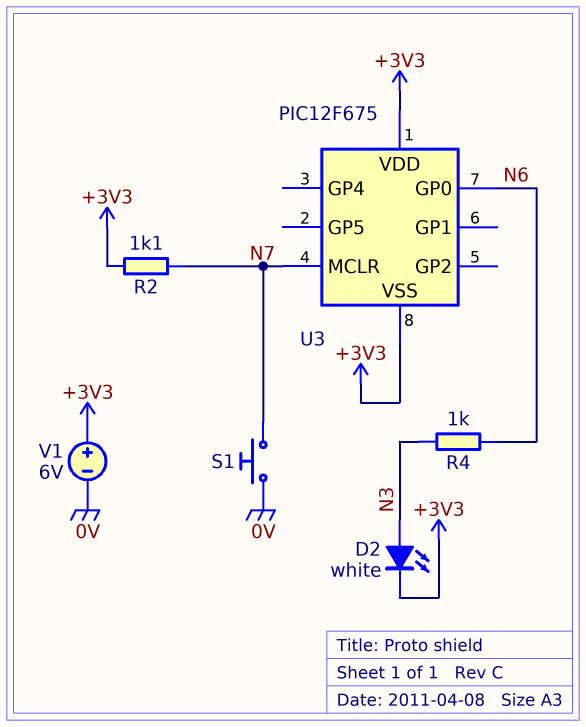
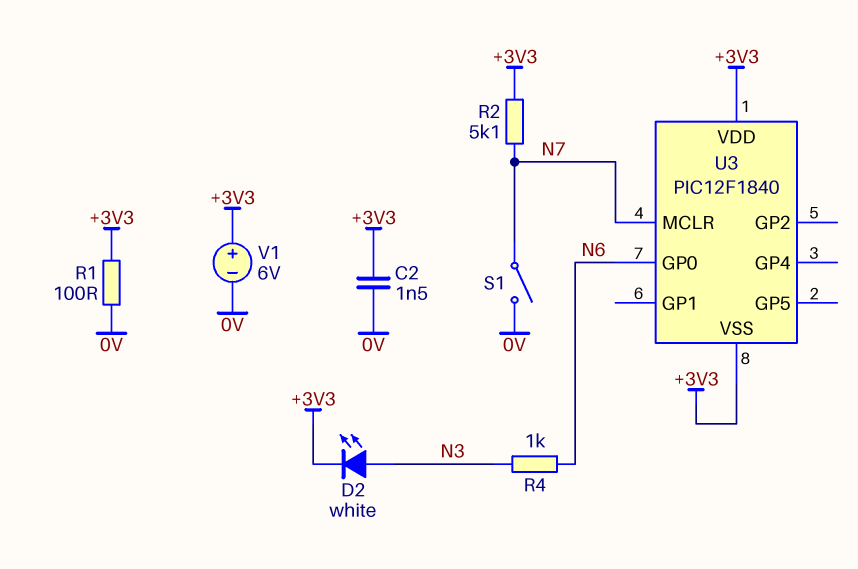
C2: none -> 1.5nF (+3V3, 0V)
R1: none -> 100 (+3V3, 0V)
R2: 1.1k (+3V3, N7) -> 5.1k (+3V3, N7)
S1: button (0V, N7) -> switch (0V, N7)
U3: PIC12F675 -> PIC12F1840

